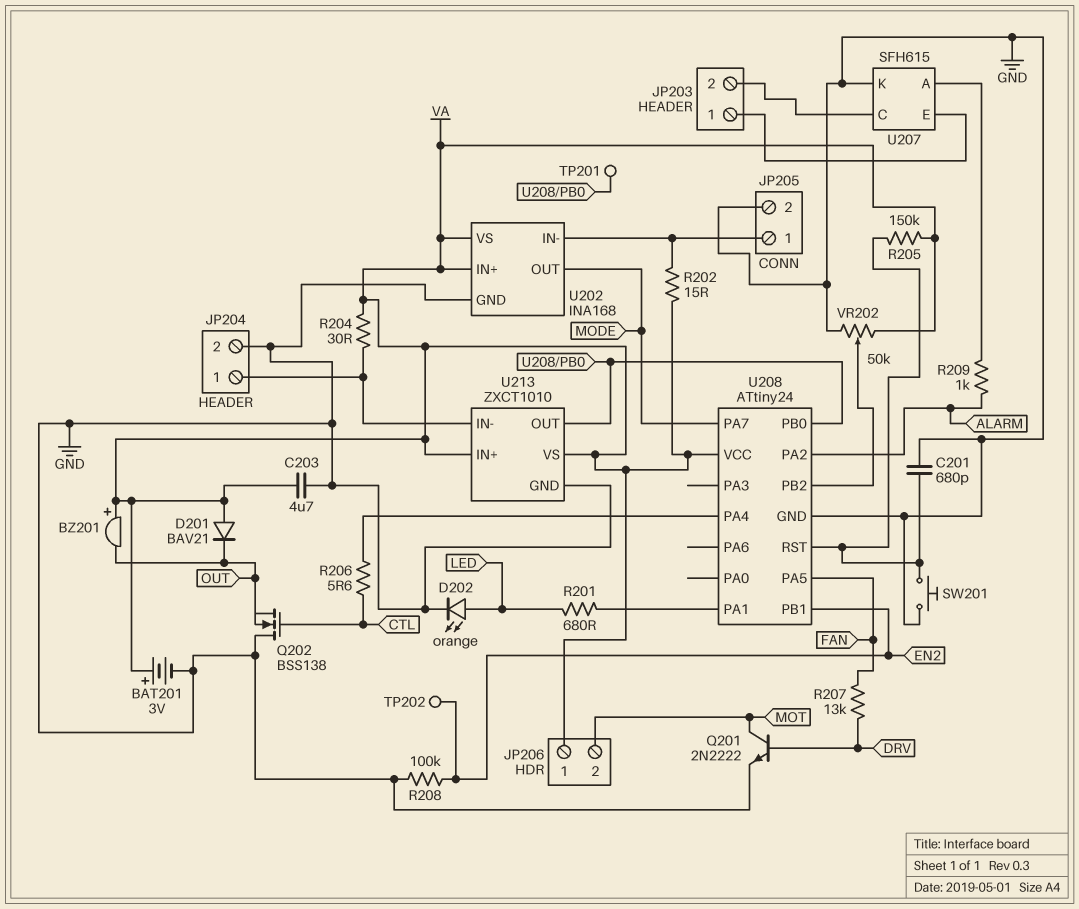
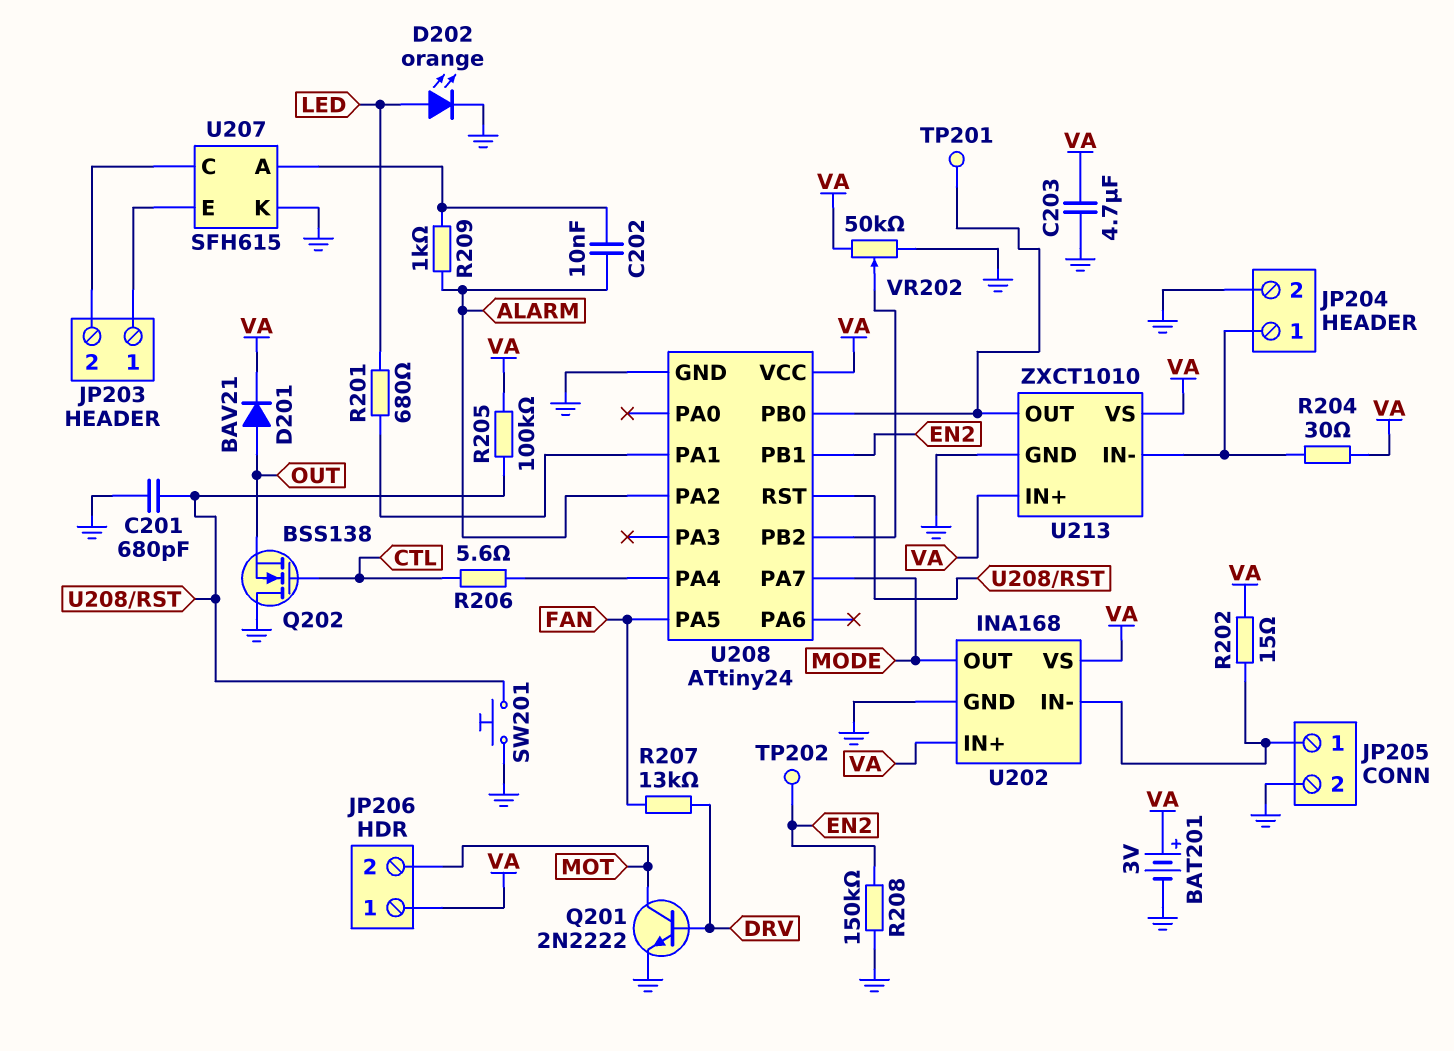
BZ201: buzzer (plus VA, minus OUT) -> none
C202: none -> 10nF (ALARM, U207/A)
D201: diode BAV21 (A VA, K OUT) -> diode BAV21 (A OUT, K VA)
R205: 150k (U208/RST, VA) -> 100k (U208/RST, VA)
R208: 100k (EN2, GND) -> 150k (EN2, GND)

